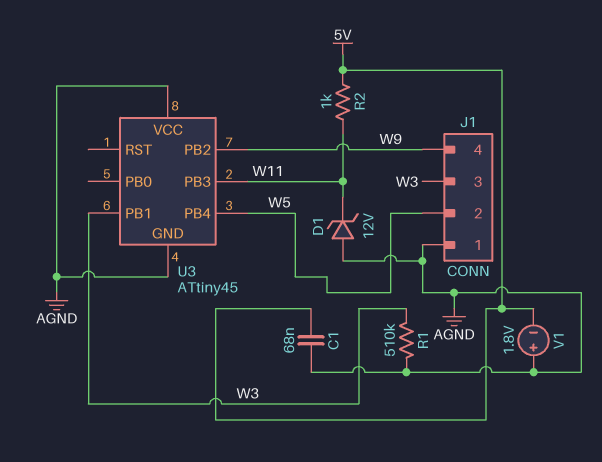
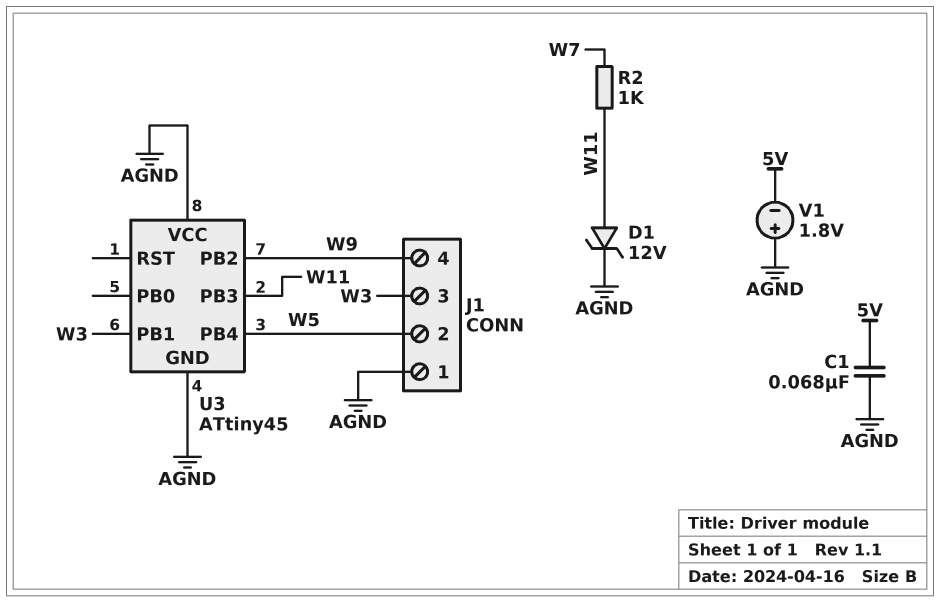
D1: zener 12V (A AGND, K W11) -> zener 12V (A W11, K AGND)
R1: 510k (AGND, W3) -> none
R2: 1k (5V, W11) -> 1k (W7, W11)

